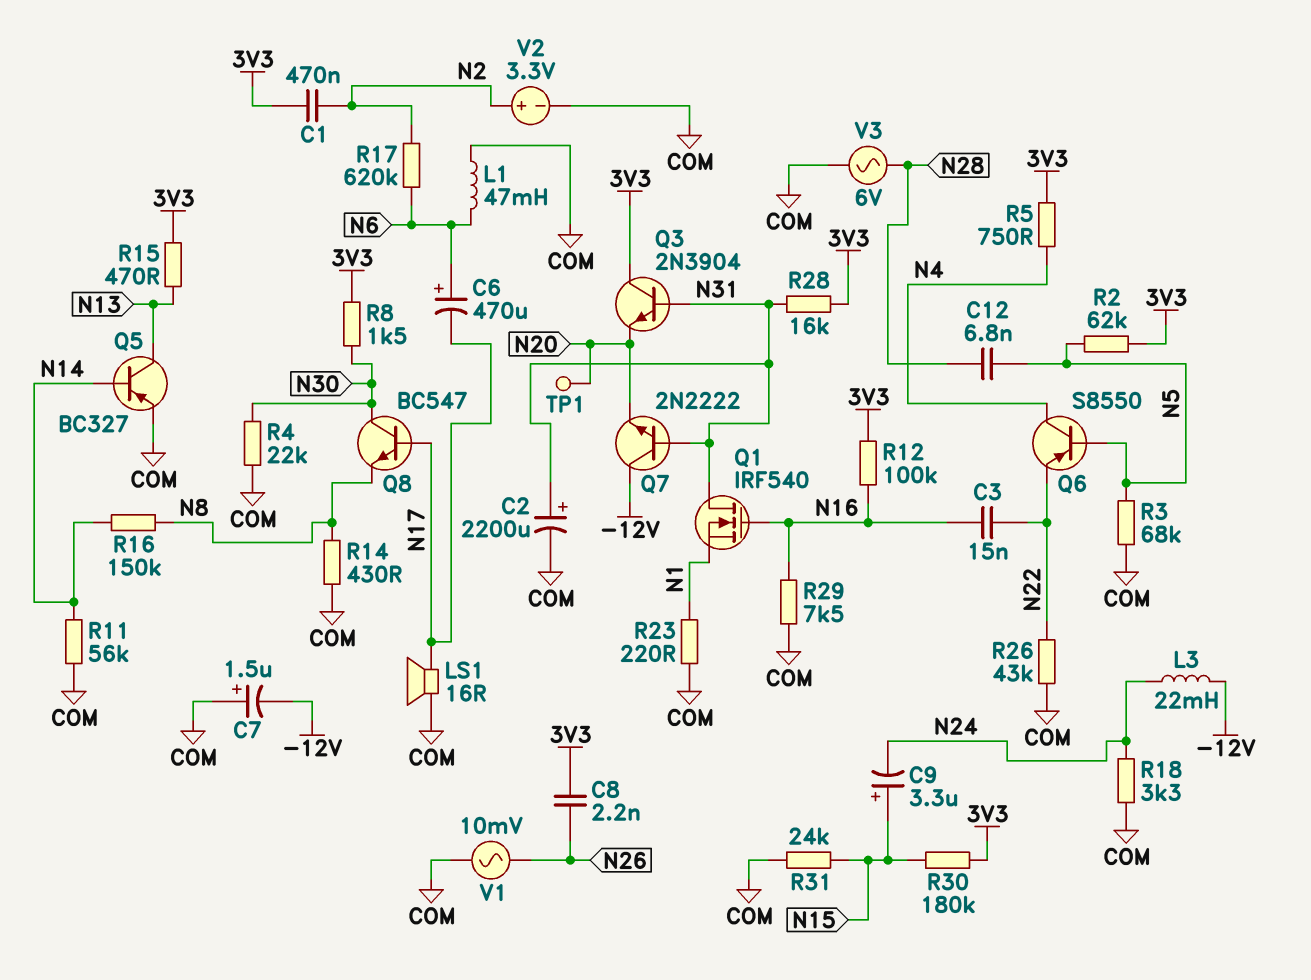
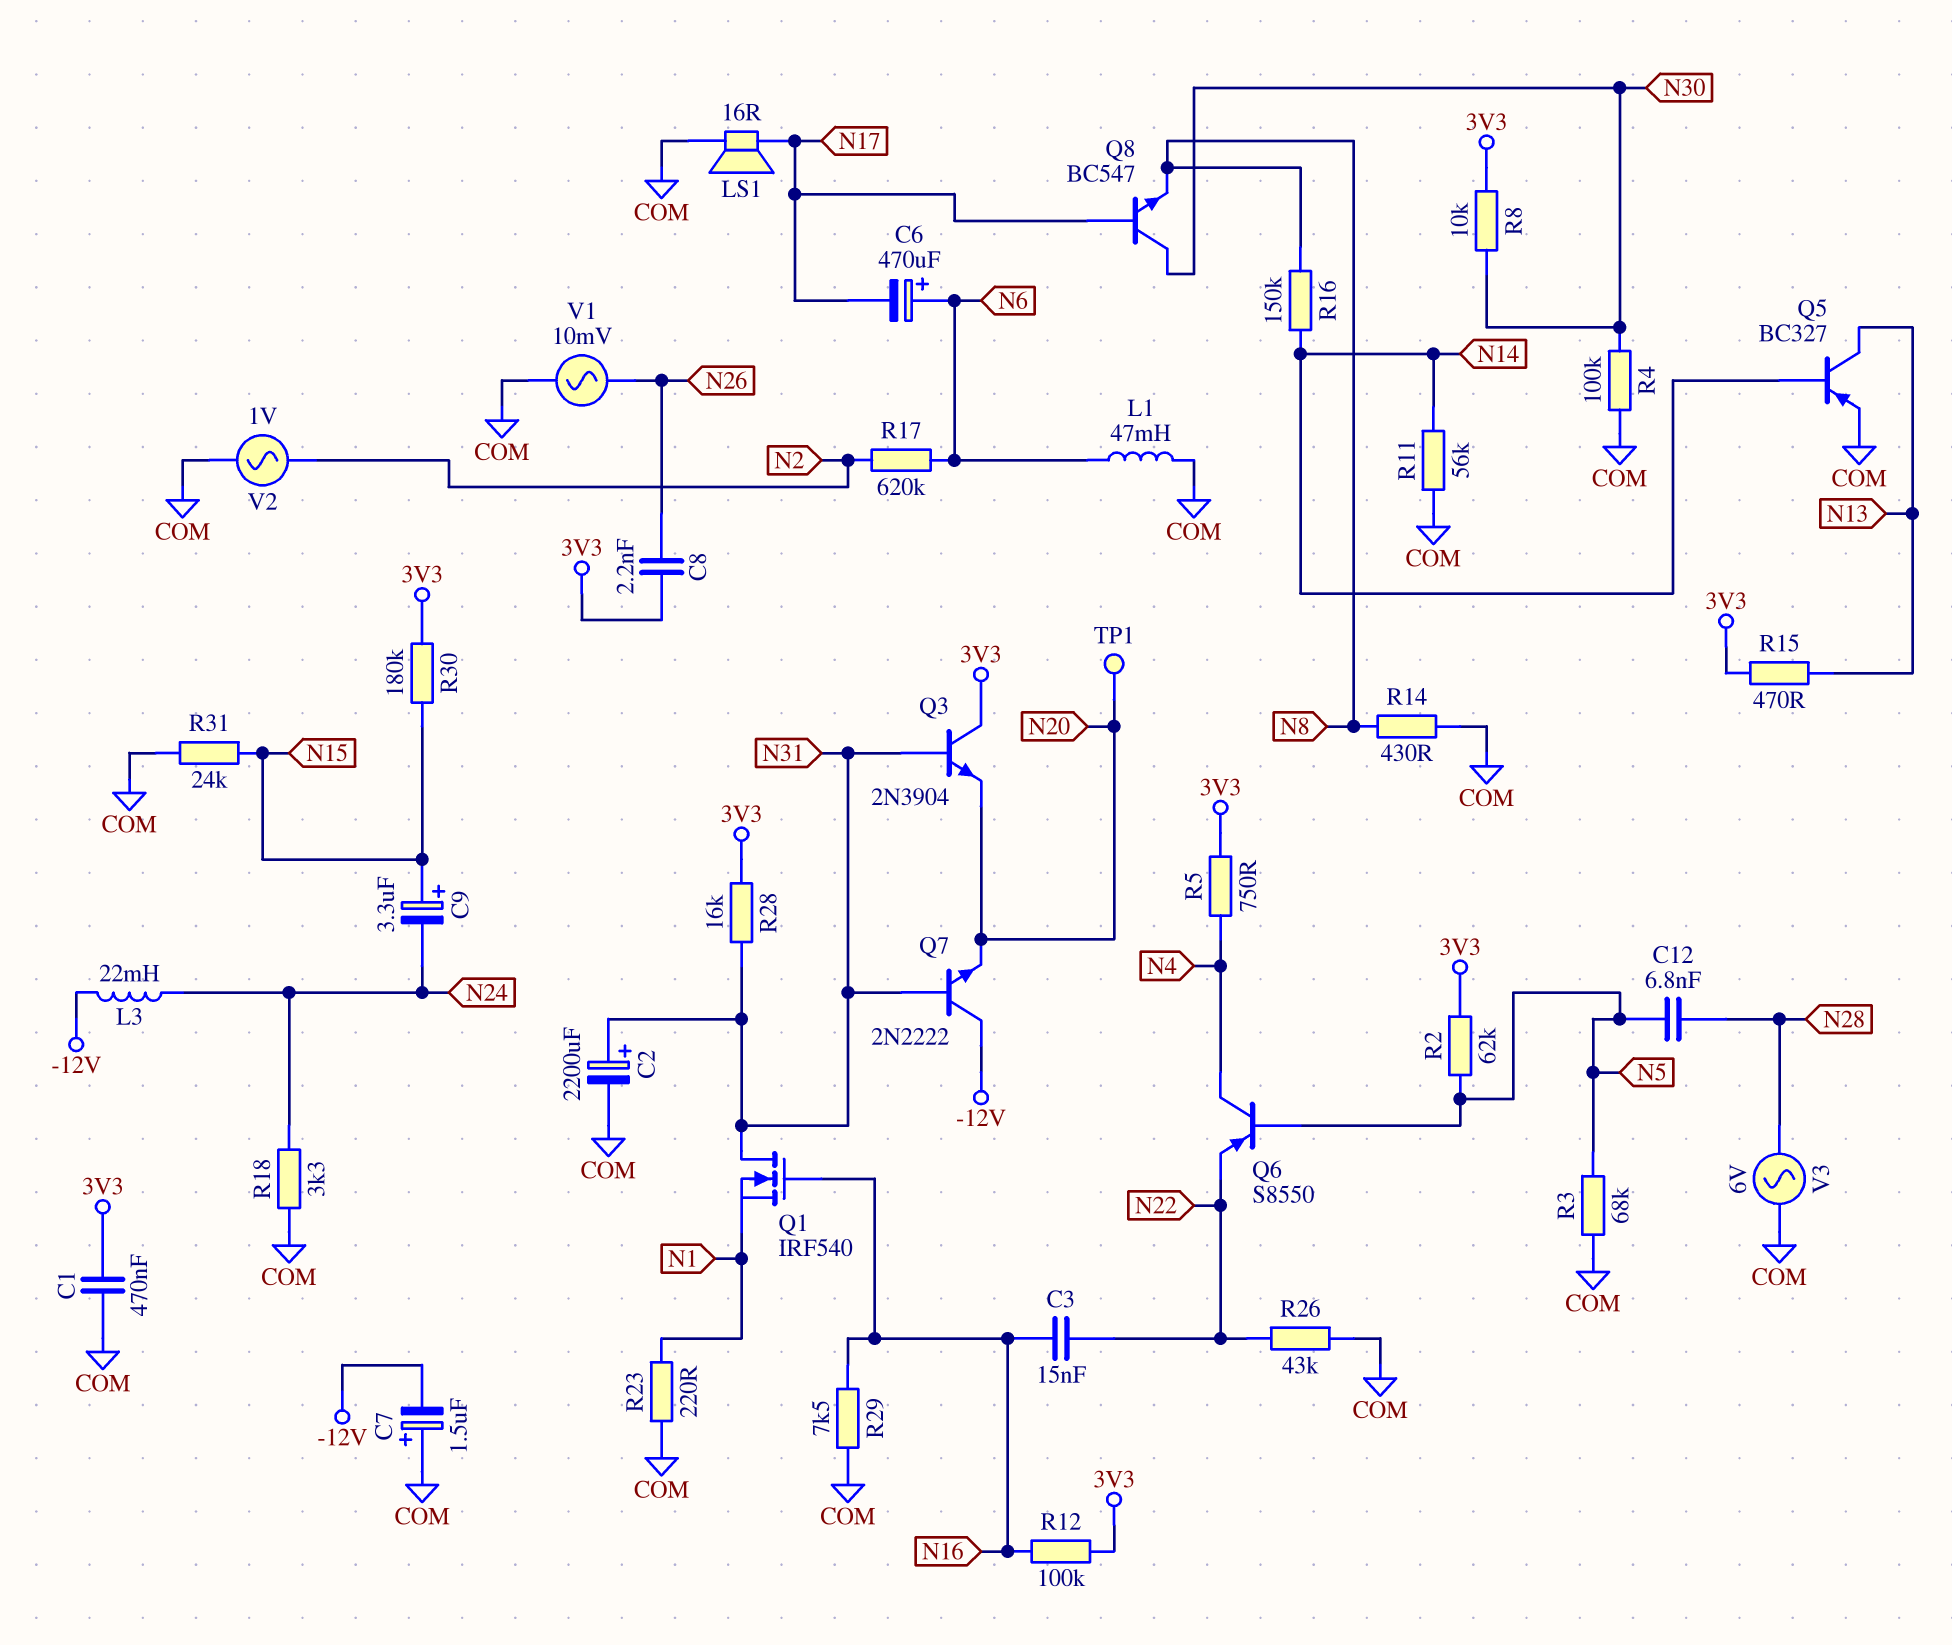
C1: 470nF (3V3, N2) -> 470nF (3V3, COM)
R4: 22k (COM, N30) -> 100k (COM, N30)
R8: 1.5k (3V3, N30) -> 10k (3V3, N30)
V2: 3.3V (plus N2, minus COM) -> AC 1V (COM, N2)

